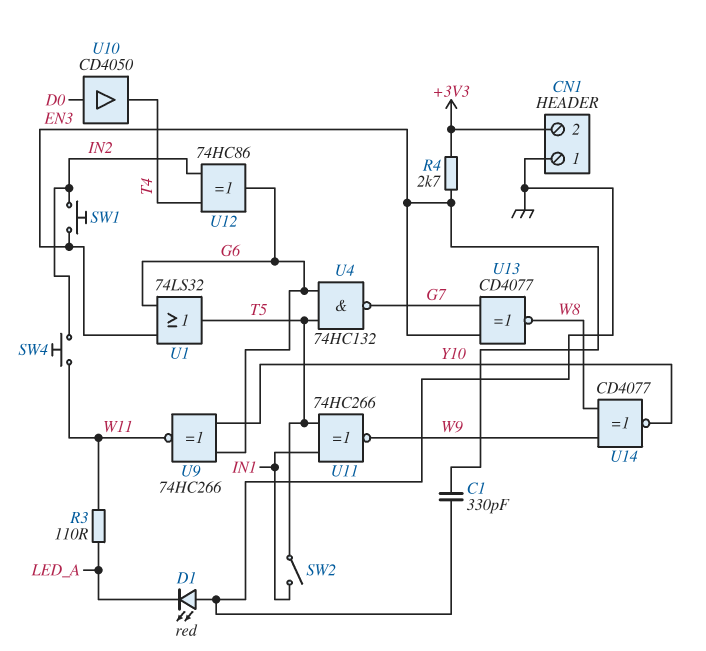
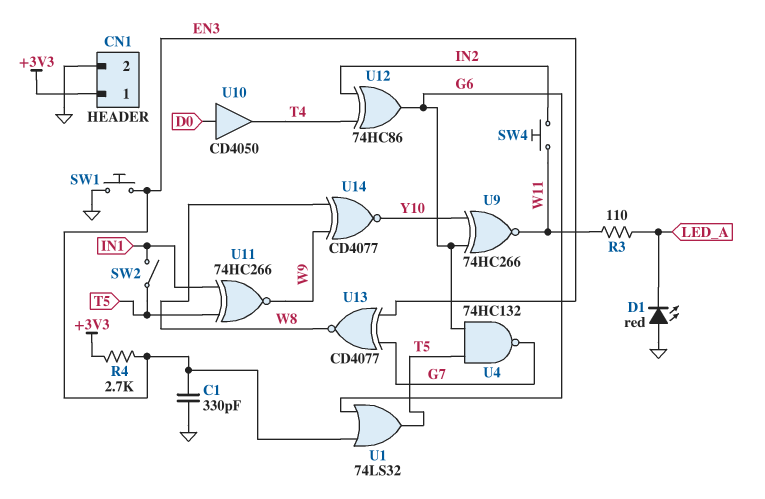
CN1 pin 1: GND -> +3V3
CN1 pin 2: +3V3 -> GND
SW1: button (EN3, IN2) -> button (EN3, GND)

